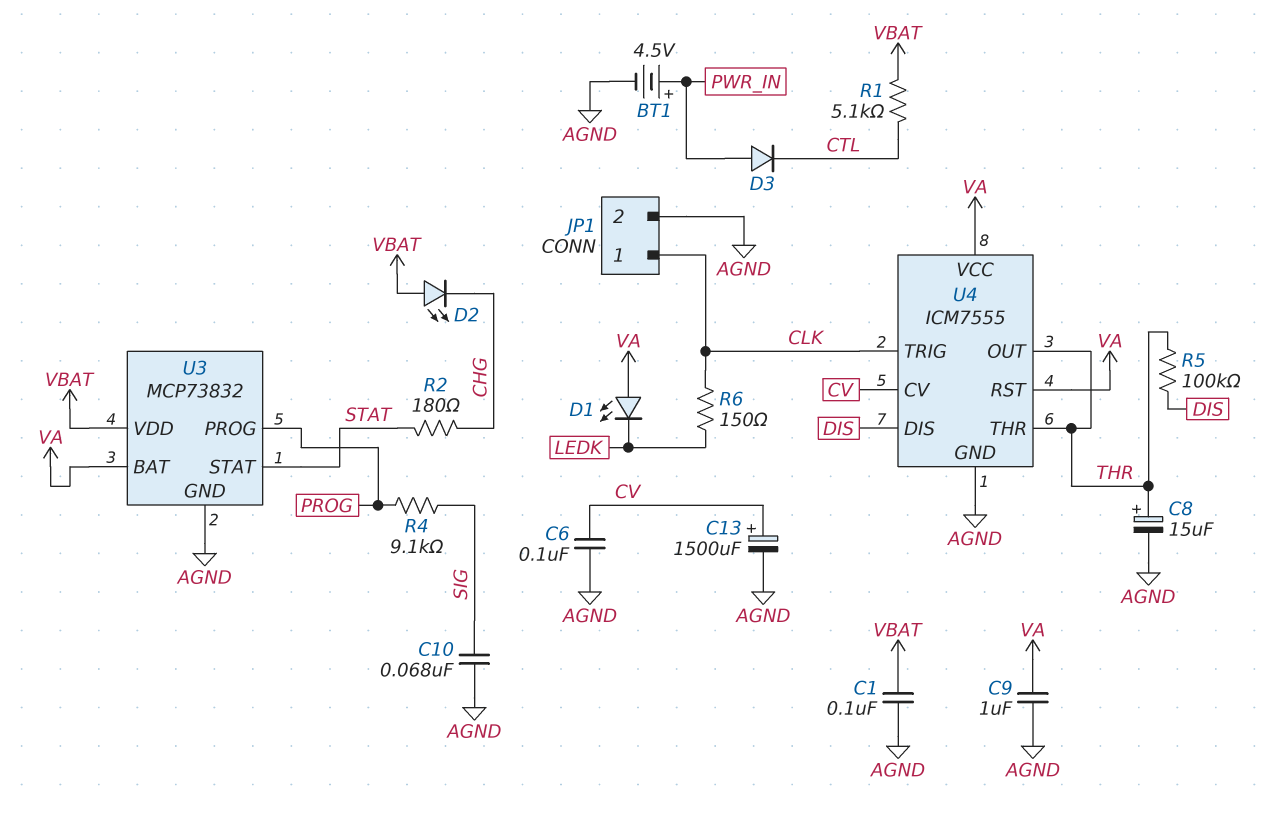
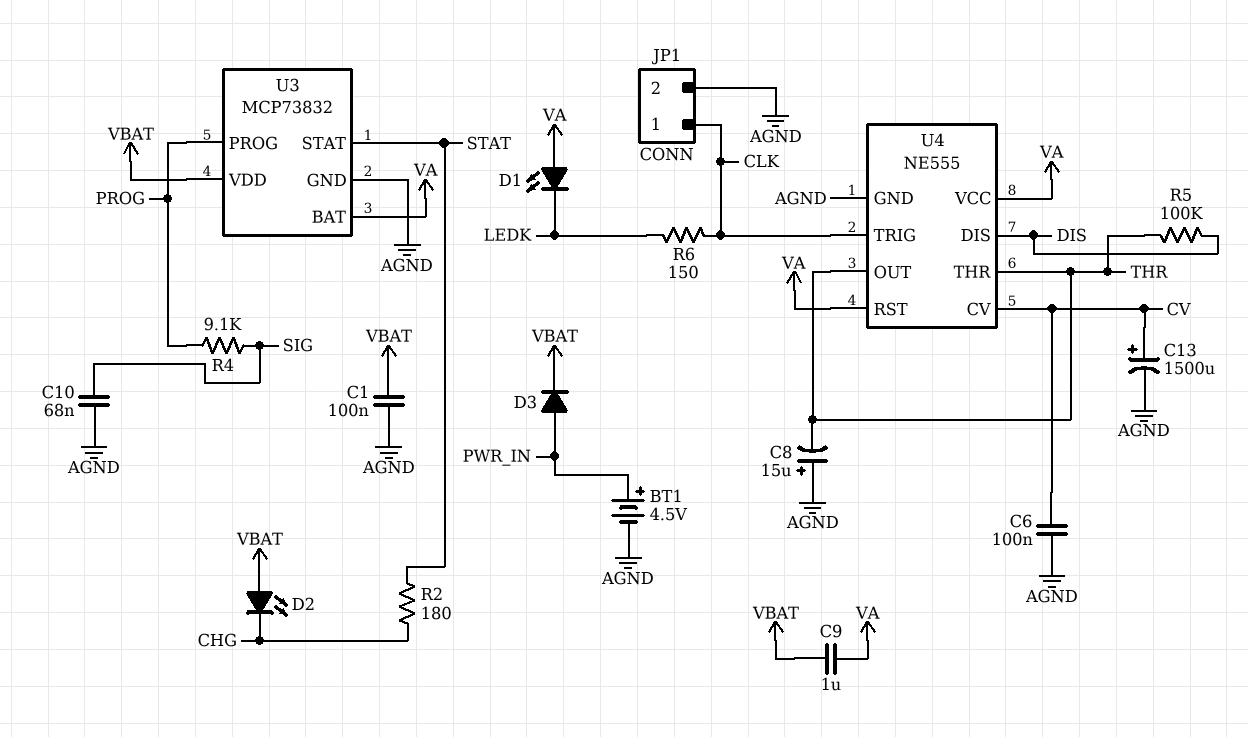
C8: 15uF (plus THR, minus AGND) -> 15uF (plus AGND, minus THR)
C9: 1uF (AGND, VA) -> 1uF (VA, VBAT)
D3: diode (A PWR_IN, K CTL) -> diode (A PWR_IN, K VBAT)
R1: 5.1k (CTL, VBAT) -> none
U4: ICM7555 -> NE555

